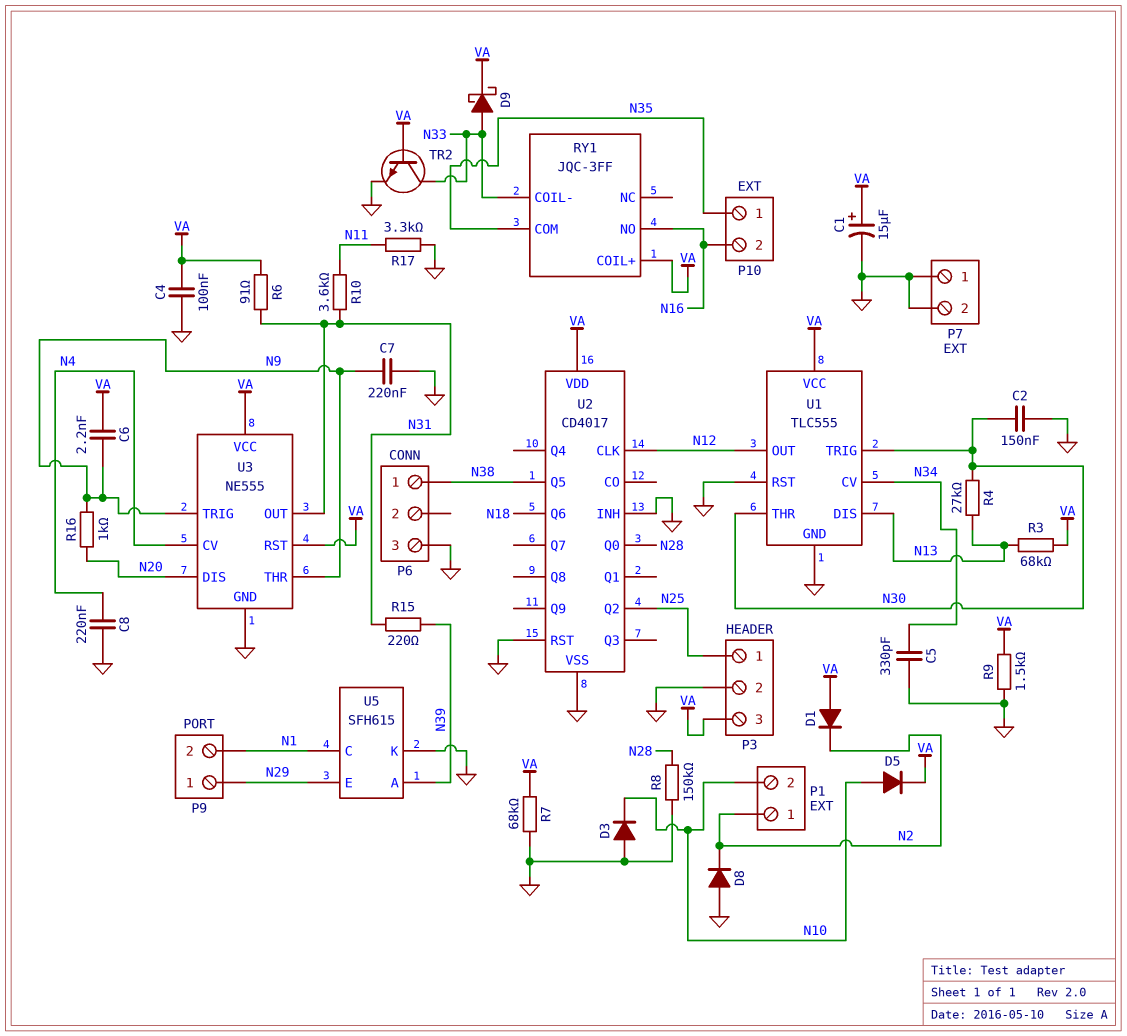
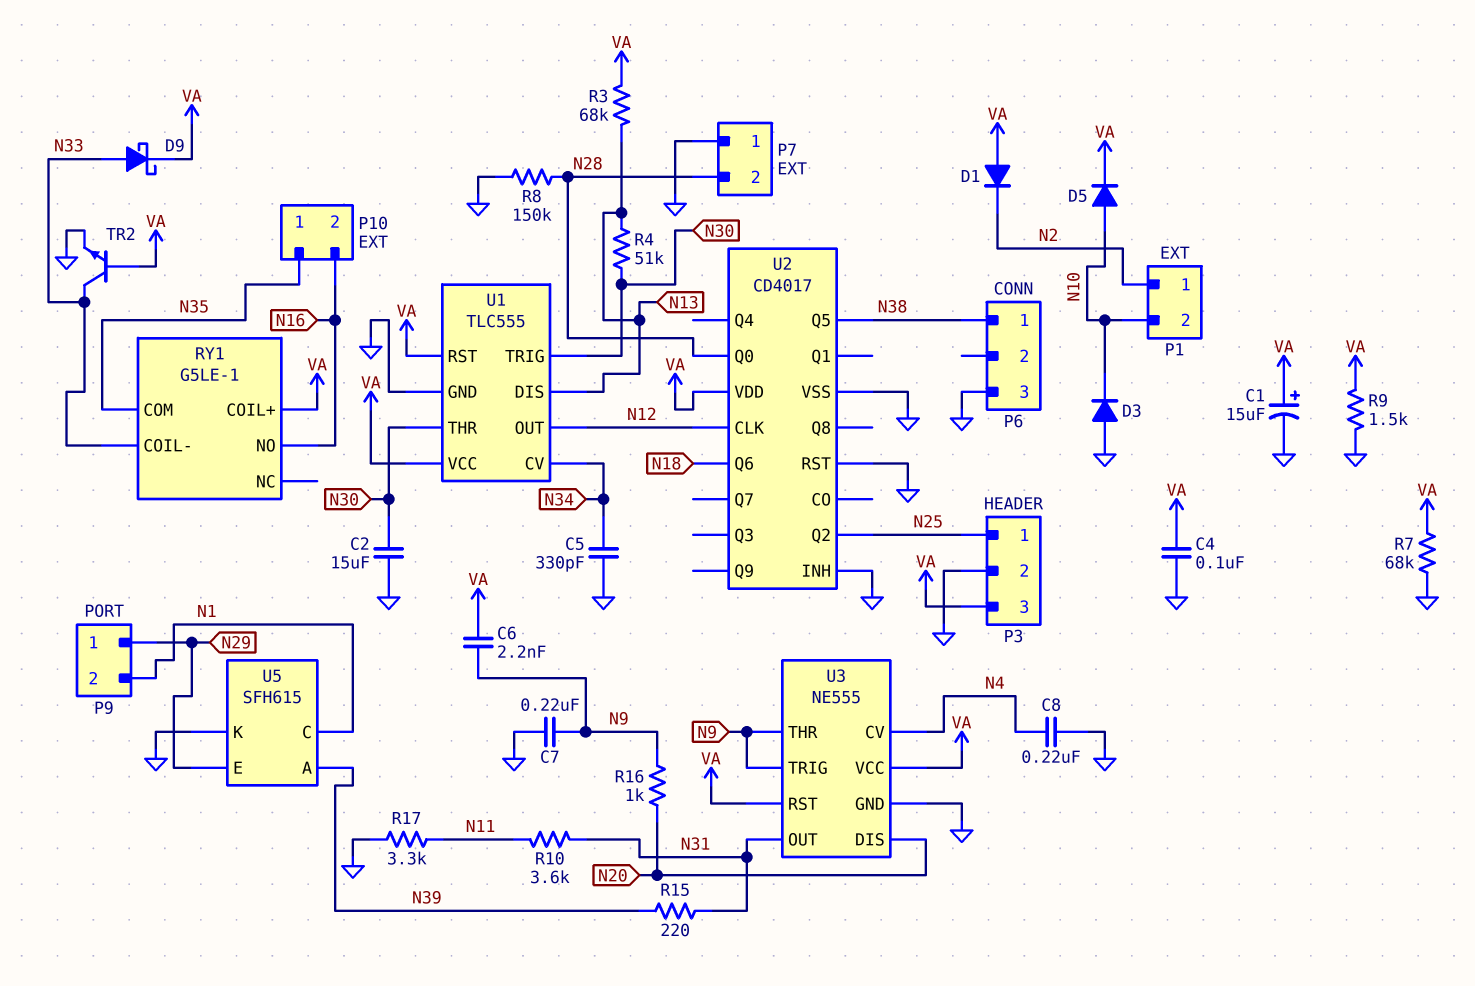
C2: 150nF (GND, N30) -> 15uF (GND, N30)
D8: diode (A GND, K N2) -> none
P7 pin 2: GND -> N28
R4: 27k (N13, N30) -> 51k (N13, N30)
R6: 91 (N31, VA) -> none
RY1: JQC-3FF -> G5LE-1
U1 pin RST: GND -> VA

